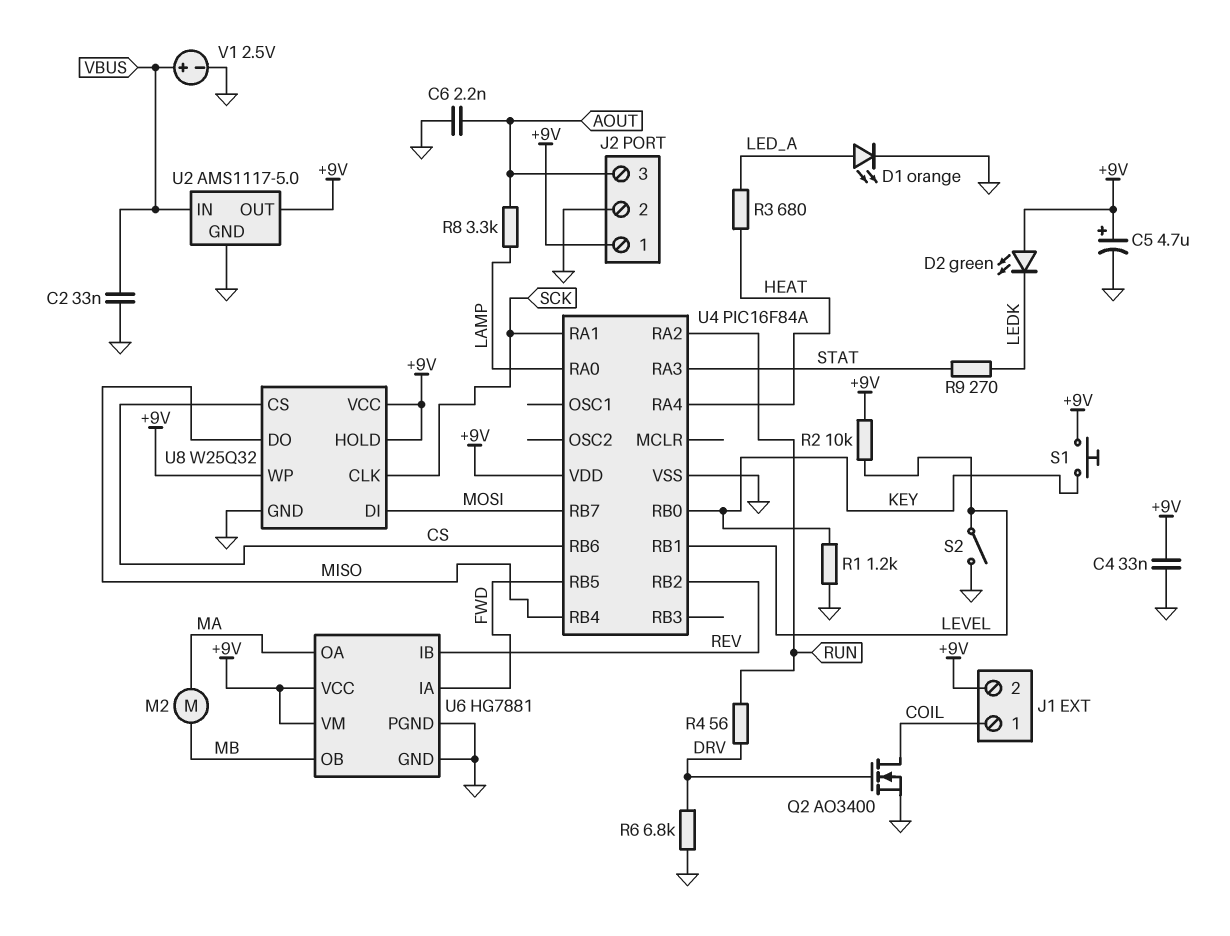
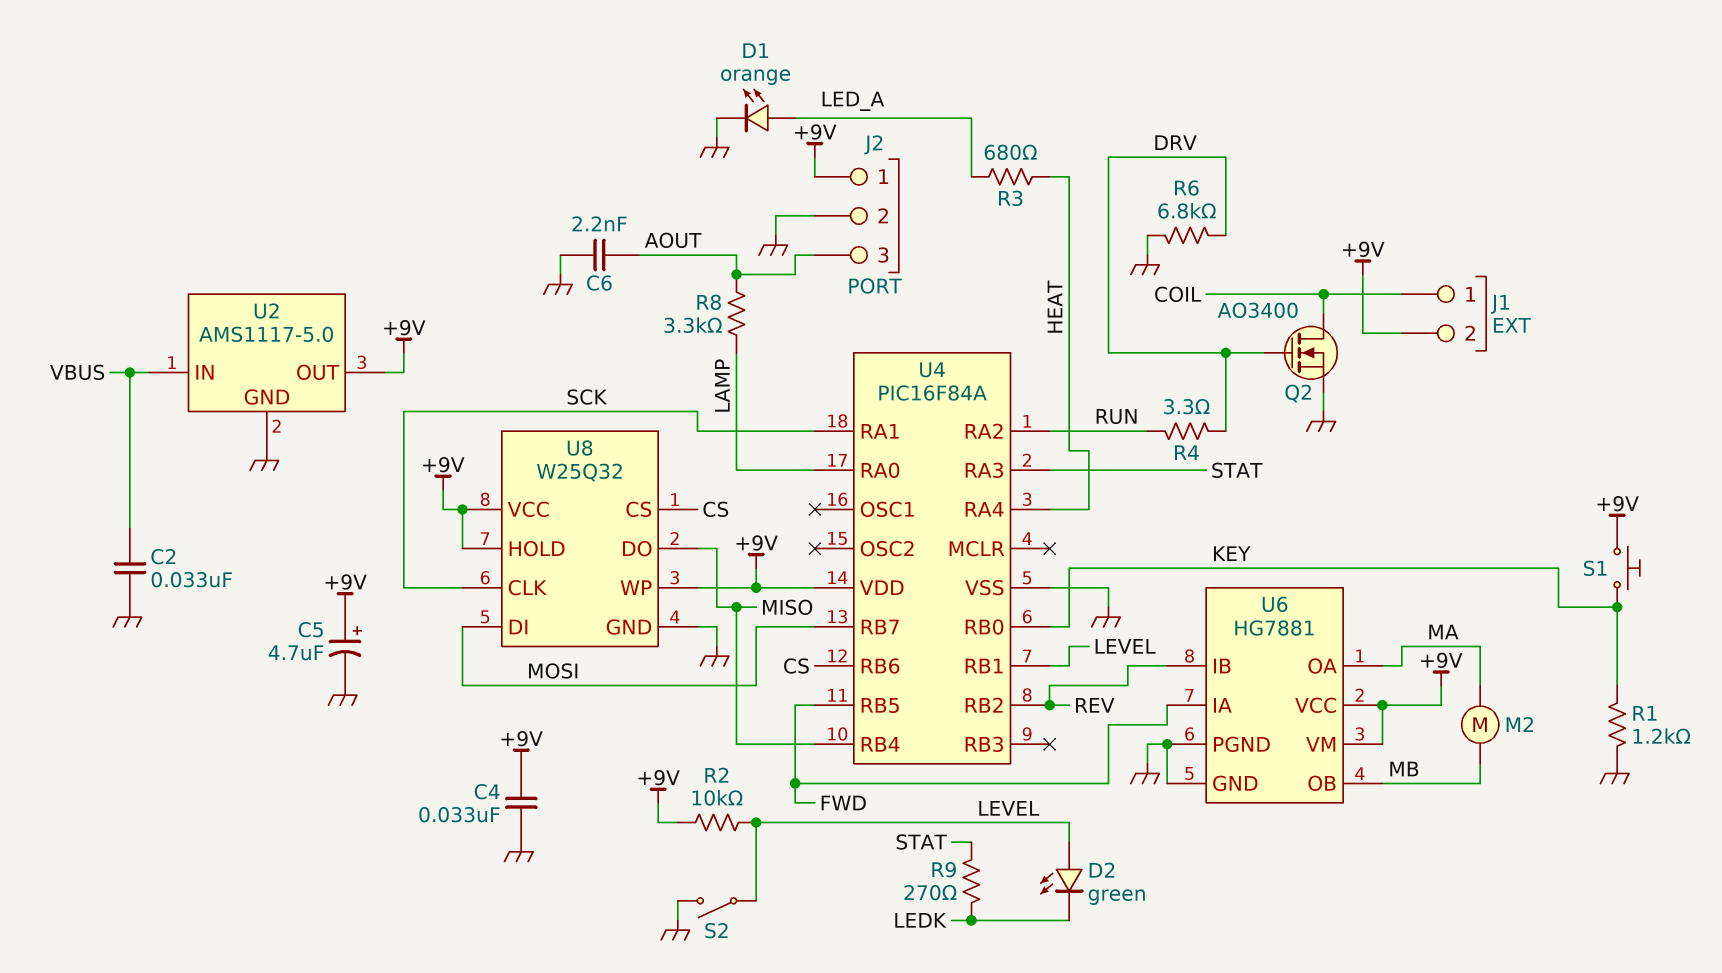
D2: LED green (A +9V, K LEDK) -> LED green (A LEVEL, K LEDK)
R4: 56 (DRV, RUN) -> 3.3 (DRV, RUN)
V1: 2.5V (plus VBUS, minus GND) -> none

